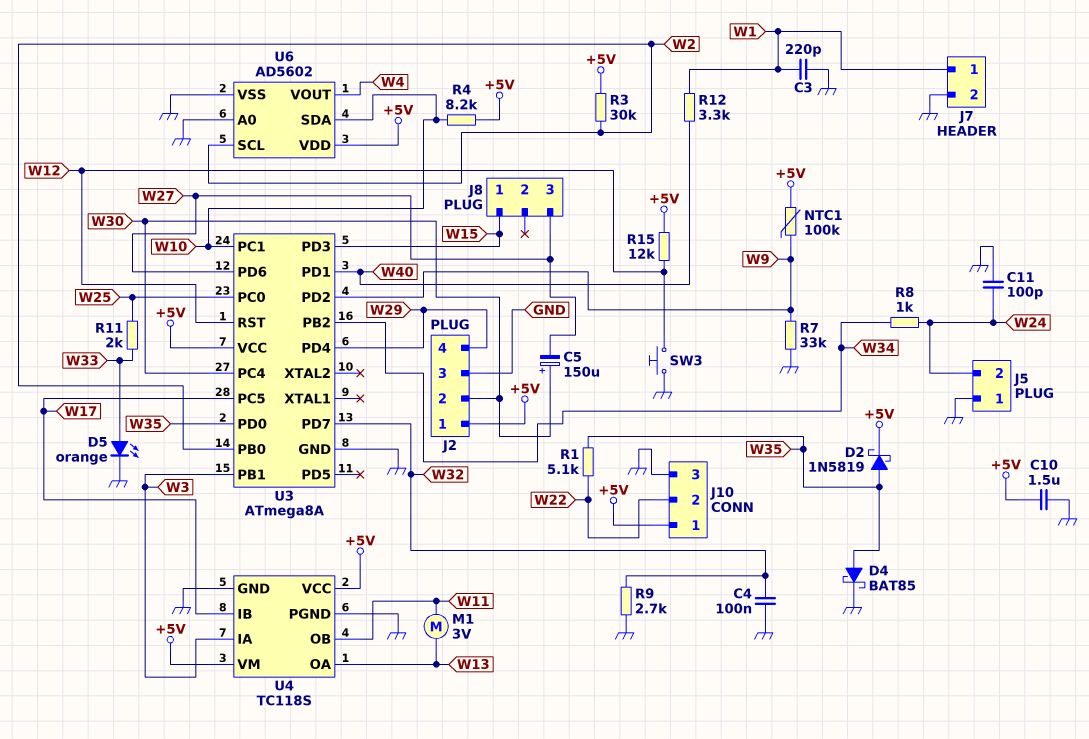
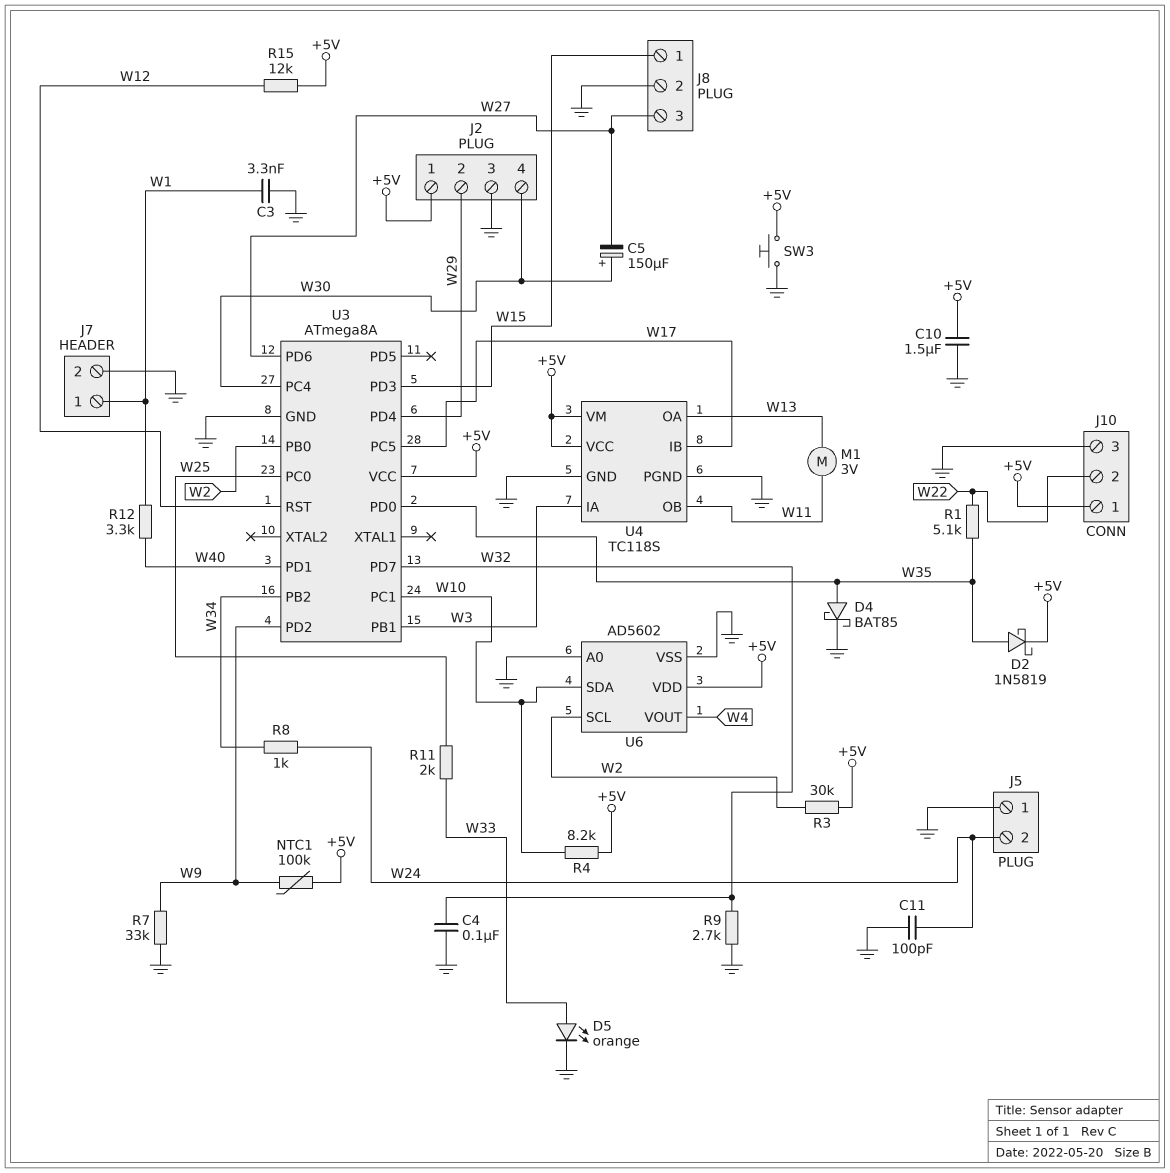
C3: 220pF (GND, W1) -> 3.3nF (GND, W1)
J2 pin 2: W30 -> W29
J2 pin 4: W29 -> W30
J8 pin 2: none -> GND
SW3: button (GND, W12) -> button (+5V, GND)

